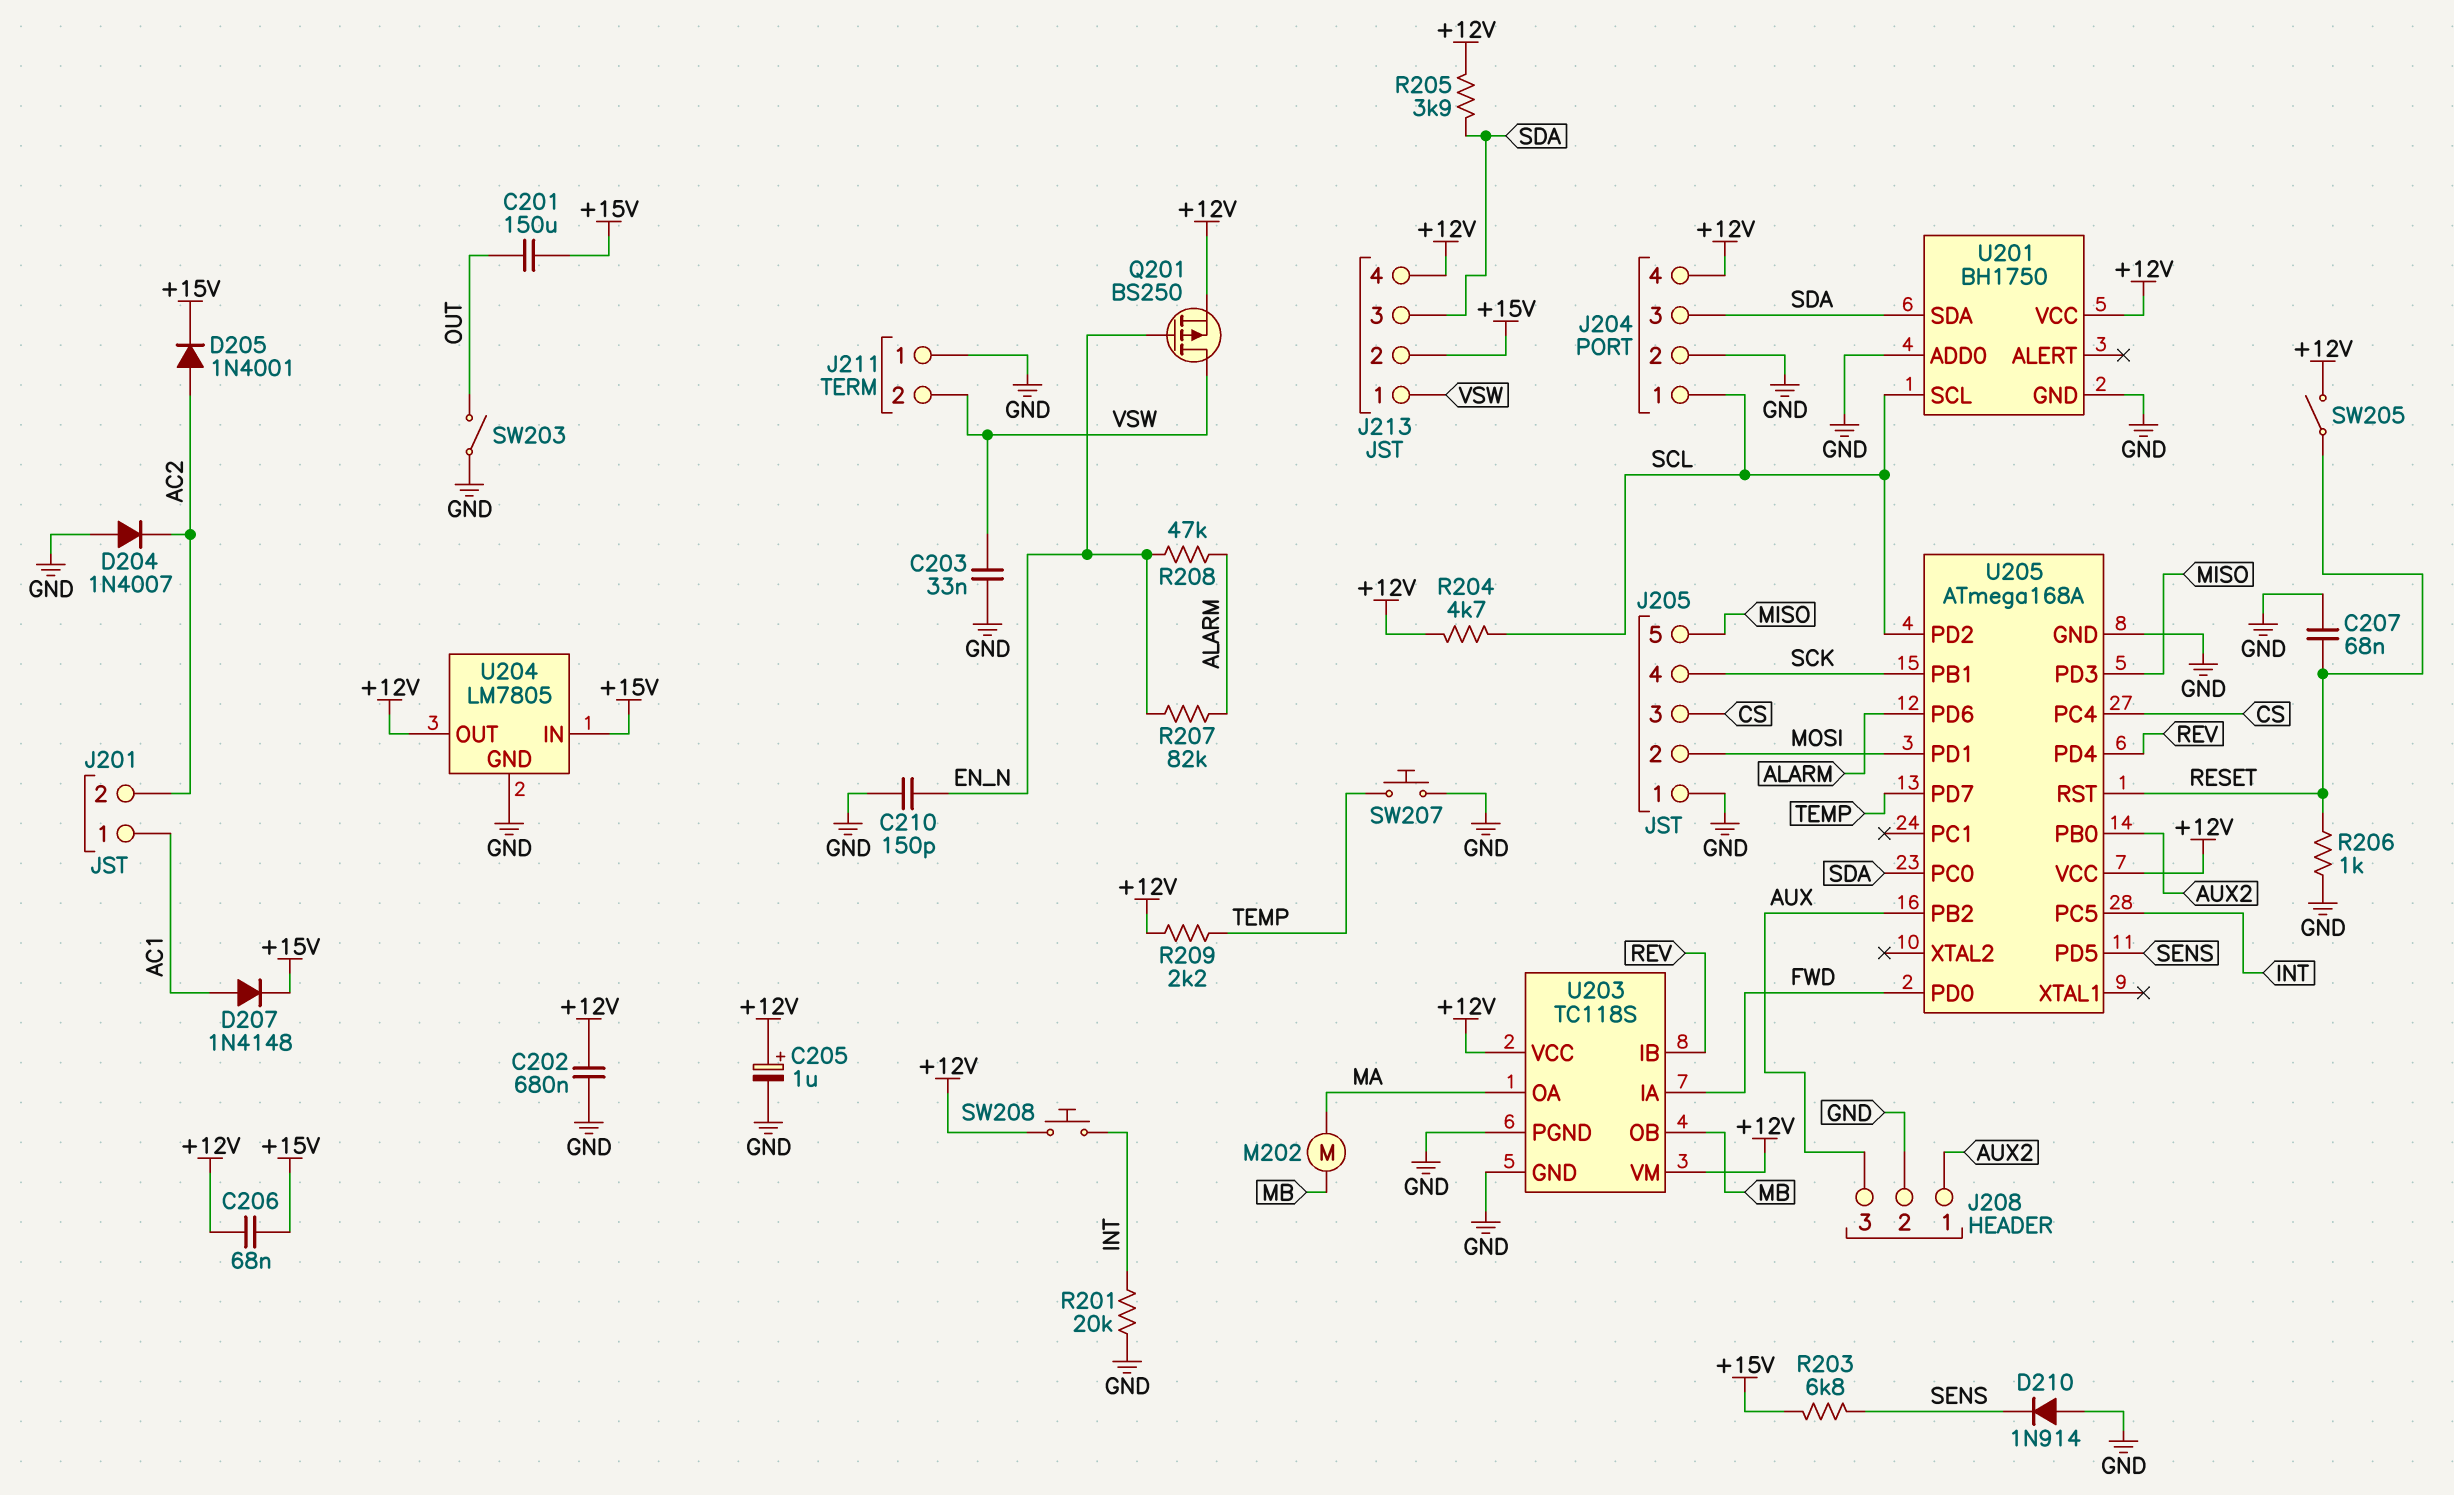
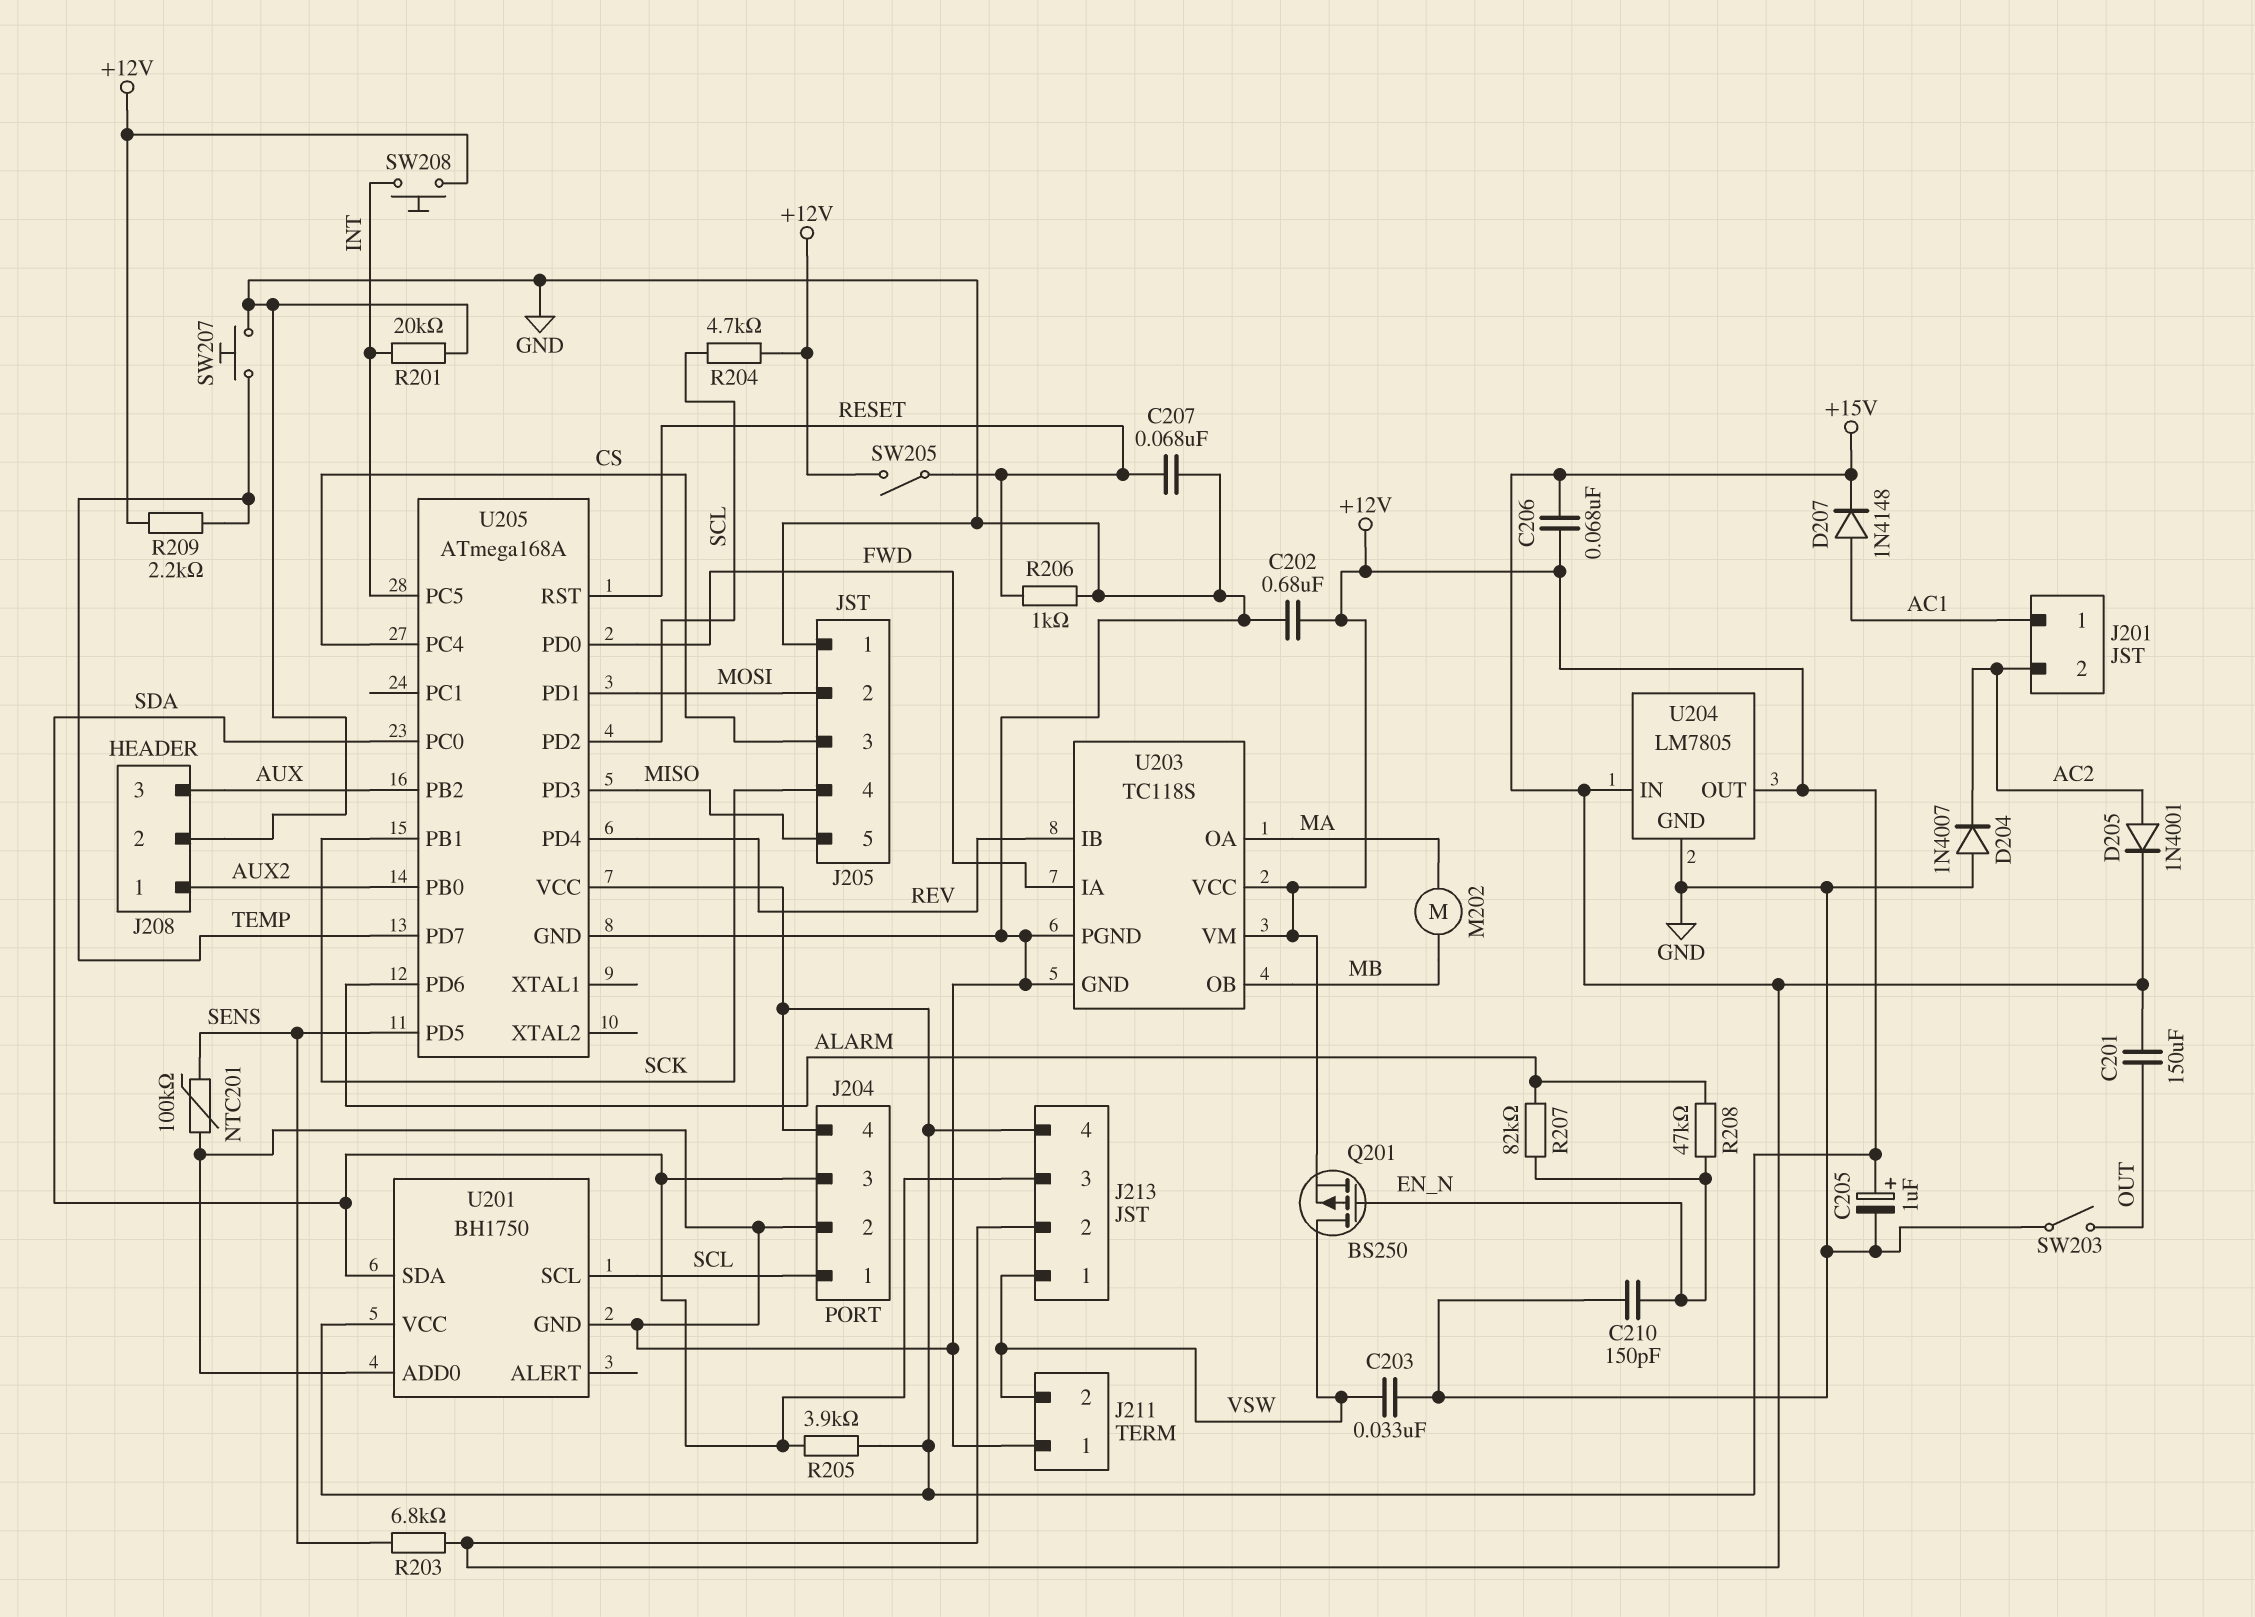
D210: diode 1N914 (A GND, K SENS) -> none
NTC201: none -> 100k (GND, SENS)

